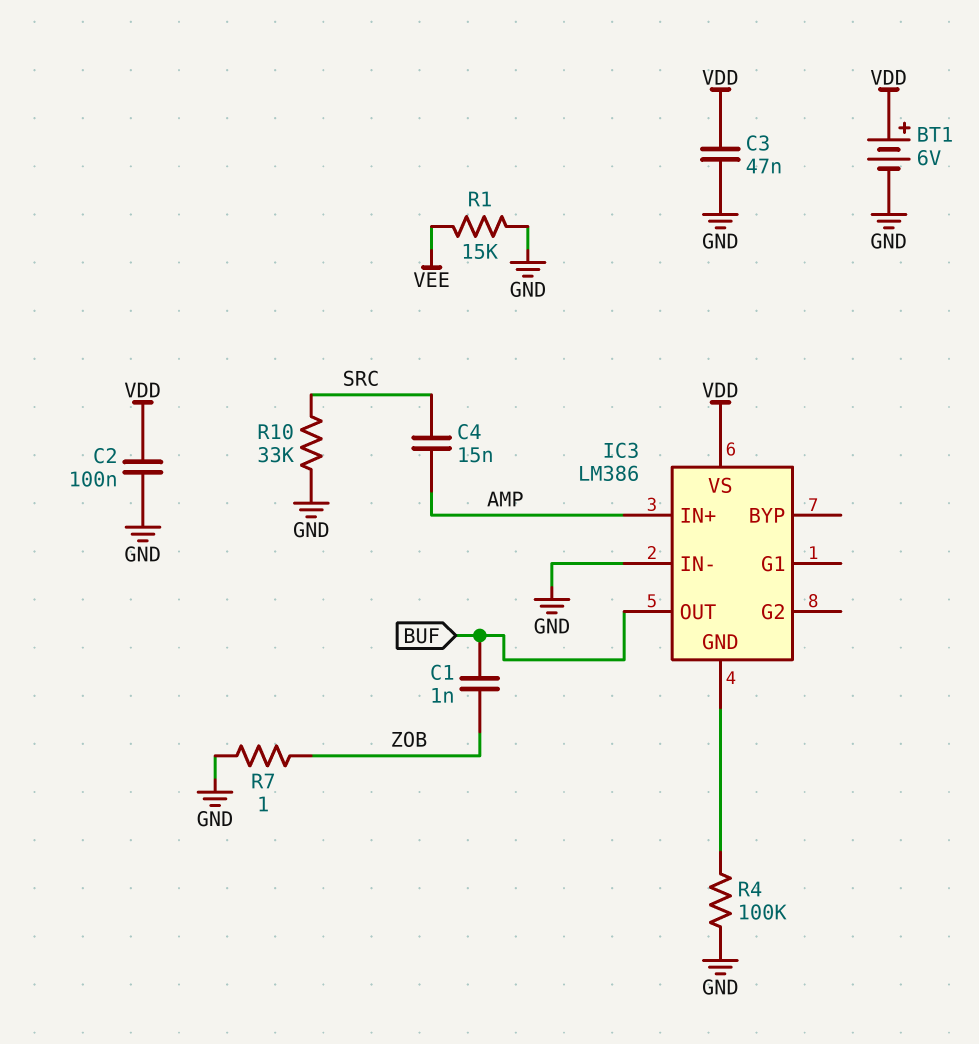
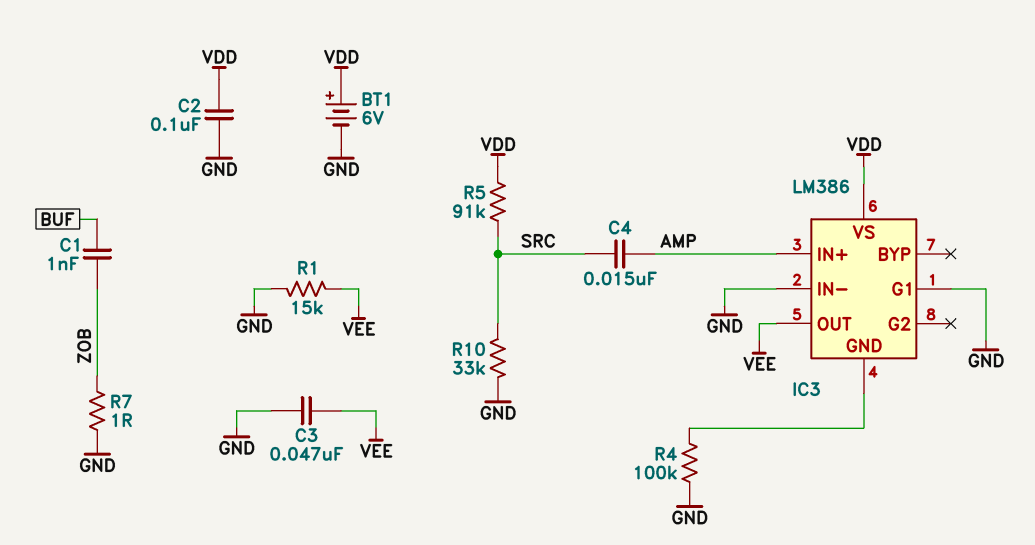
C3: 47nF (GND, VDD) -> 47nF (GND, VEE)
IC3 pin G1: none -> GND
IC3 pin OUT: BUF -> VEE
R5: none -> 91k (SRC, VDD)

